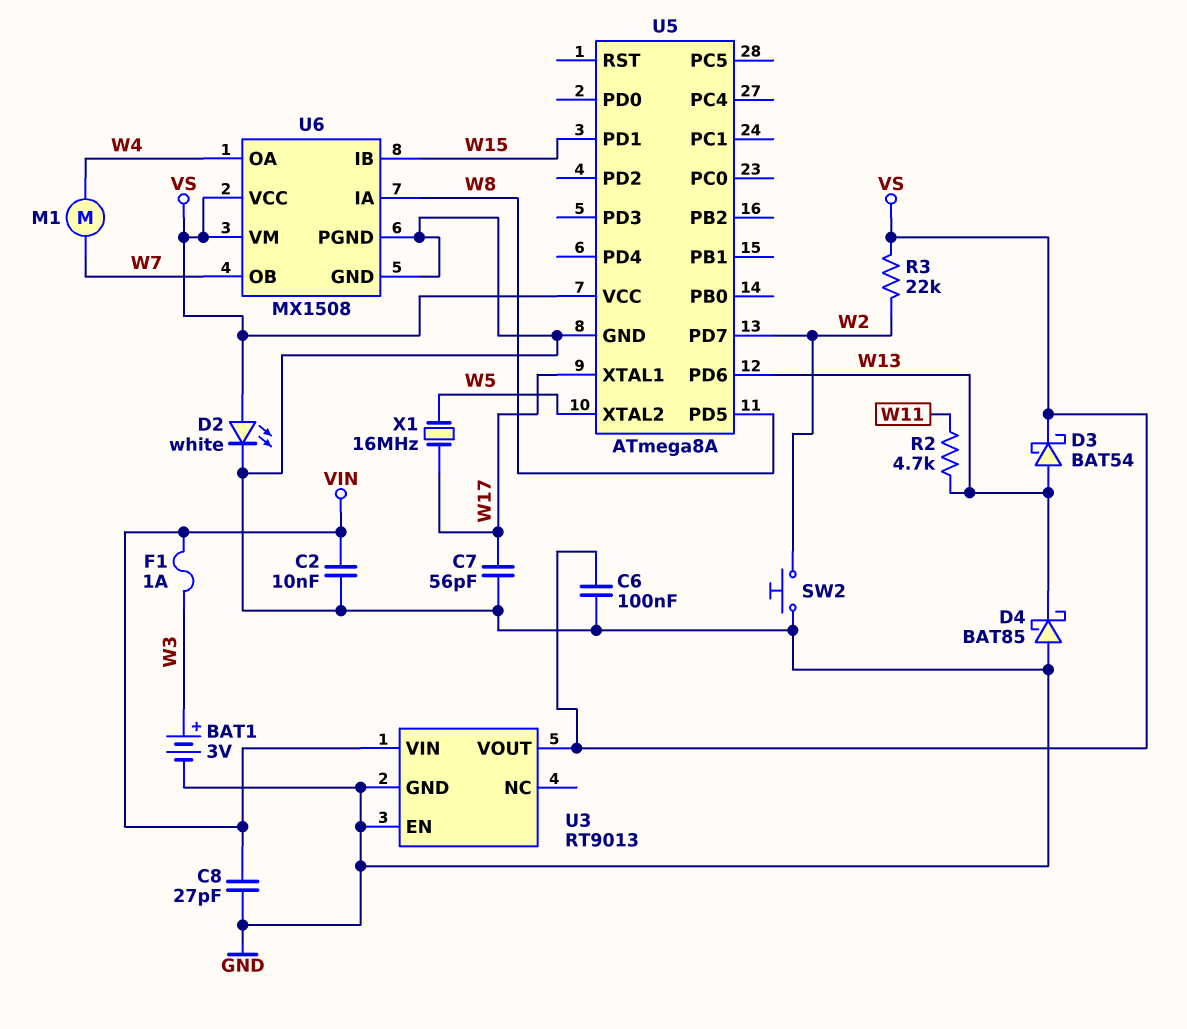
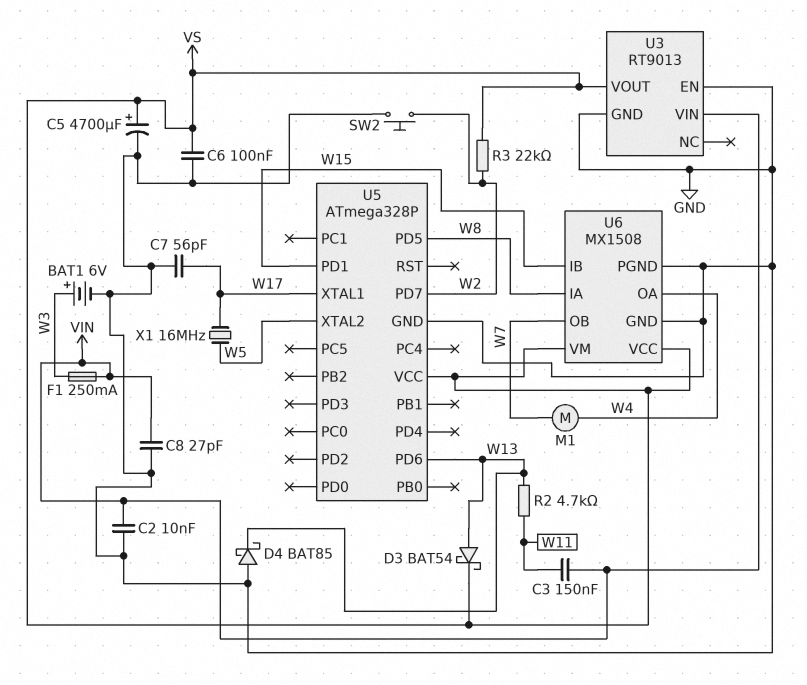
BAT1: 3V (plus W3, minus GND) -> 6V (plus W3, minus GND)
C3: none -> 150nF (VIN, W11)
C5: none -> 4700uF (plus VS, minus GND)
D2: LED white (A VS, K GND) -> none
F1: 1A (VIN, W3) -> 250mA (VIN, W3)
U5: ATmega8A -> ATmega328P

